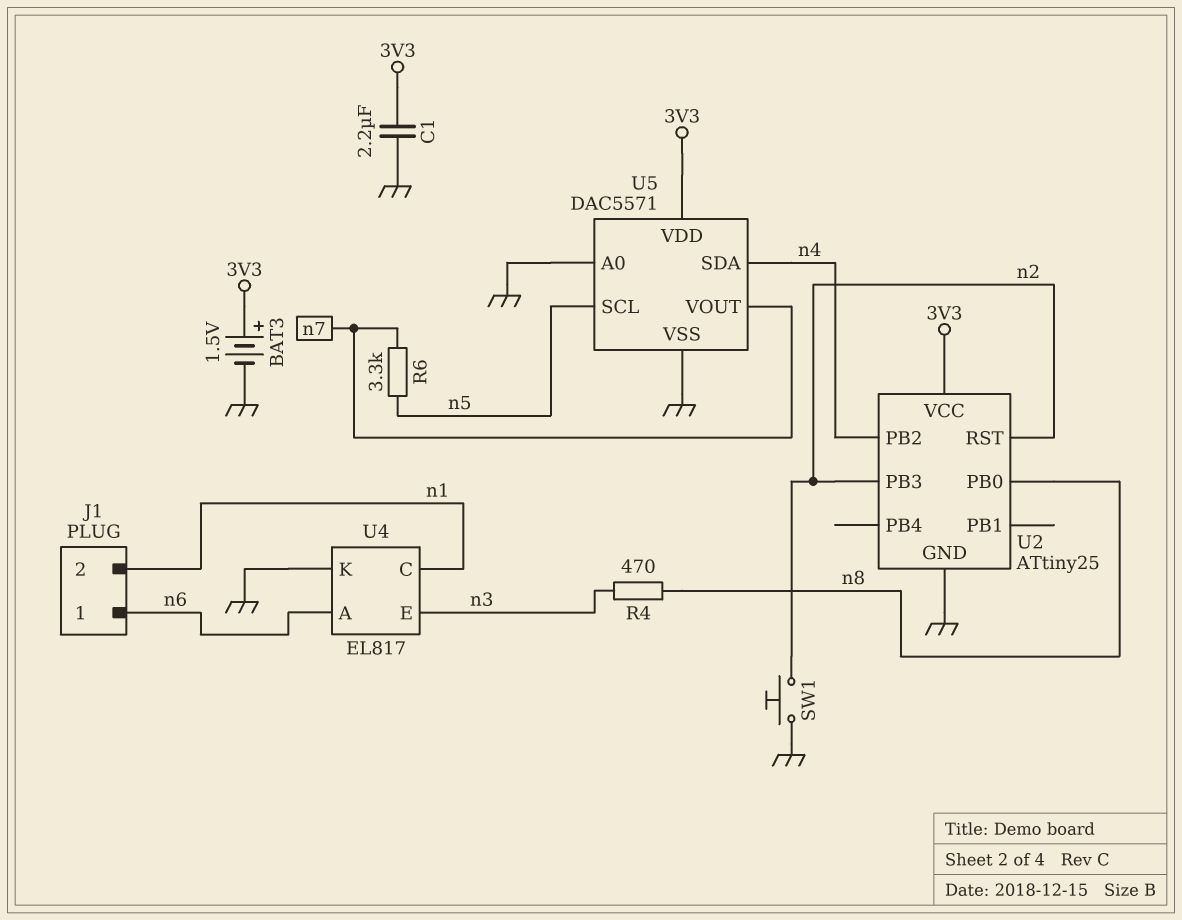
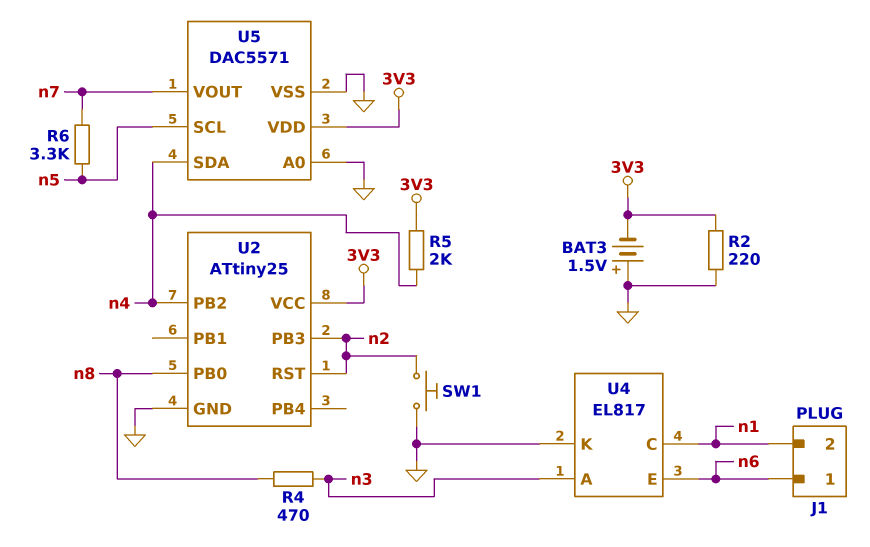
BAT3: 1.5V (plus 3V3, minus GND) -> 1.5V (plus GND, minus 3V3)
C1: 2.2uF (3V3, GND) -> none
R2: none -> 220 (3V3, GND)
R5: none -> 2k (3V3, n4)
U4 pin A: n6 -> n3
U4 pin E: n3 -> n6

